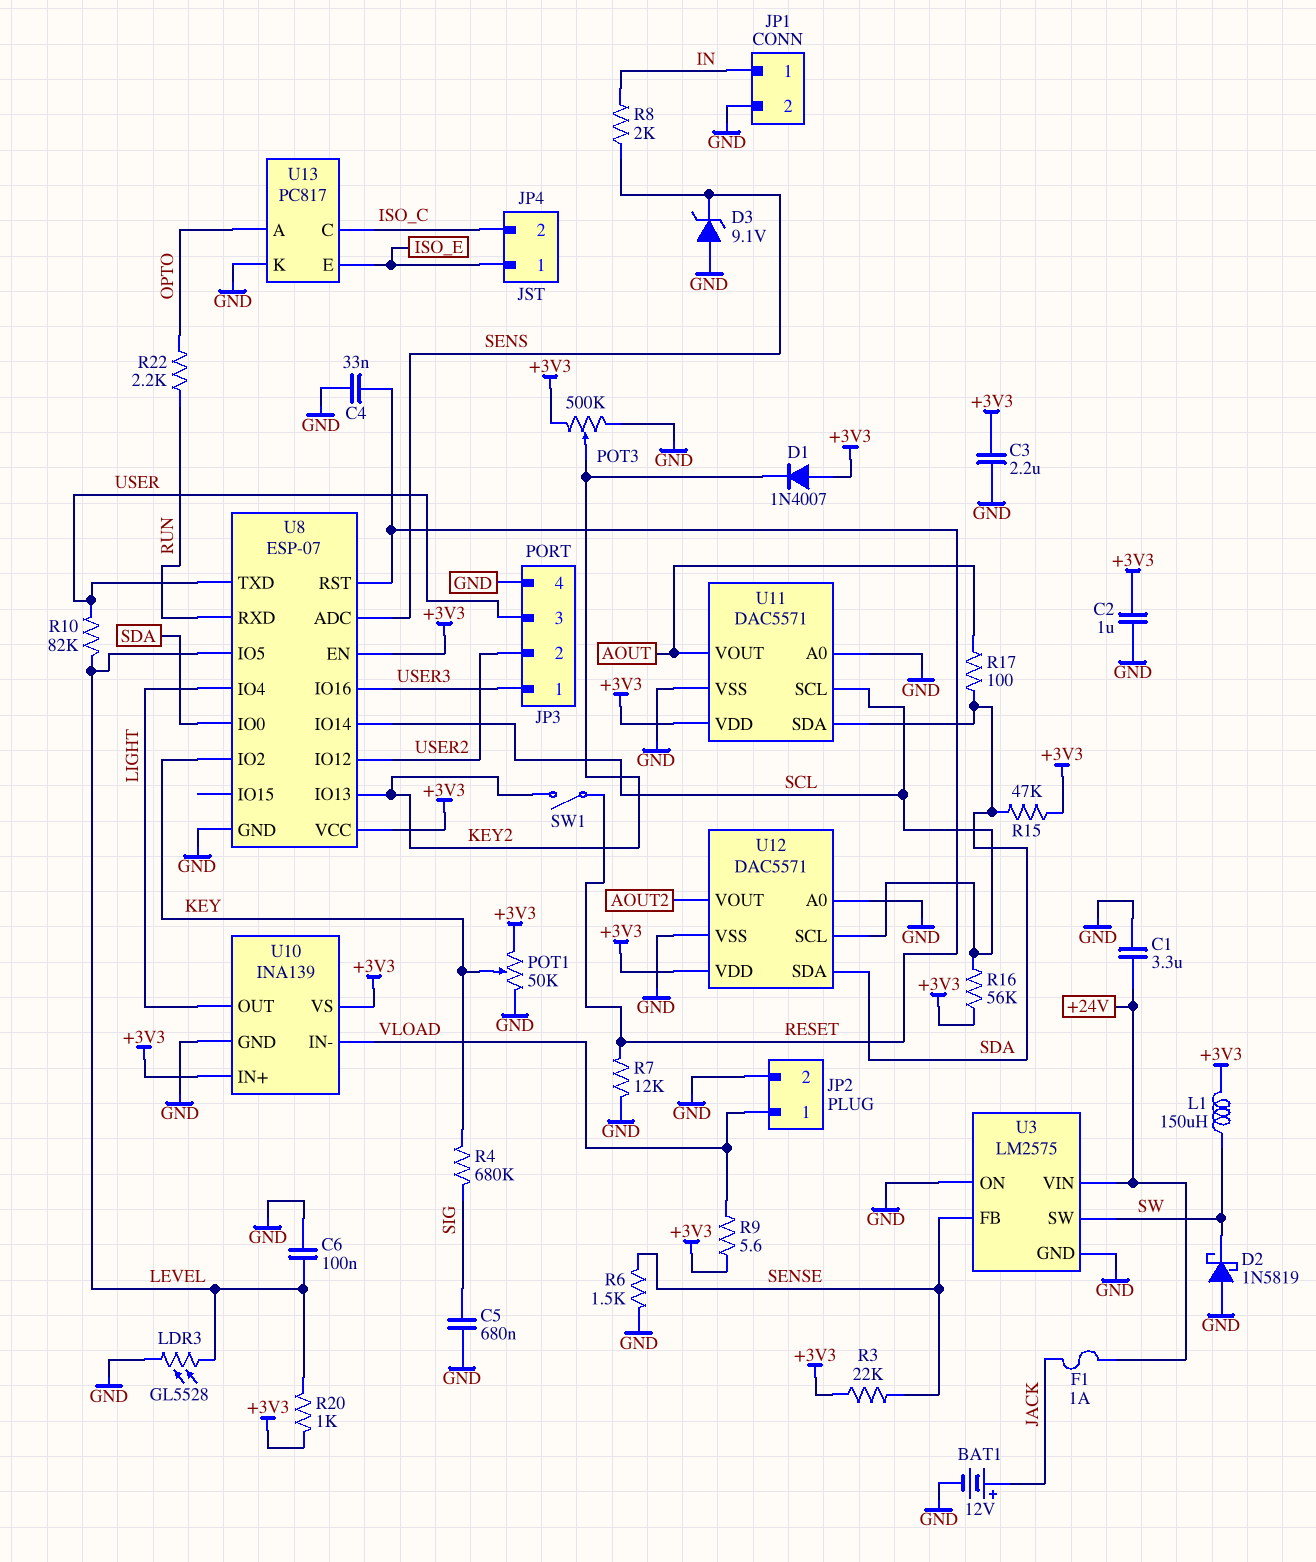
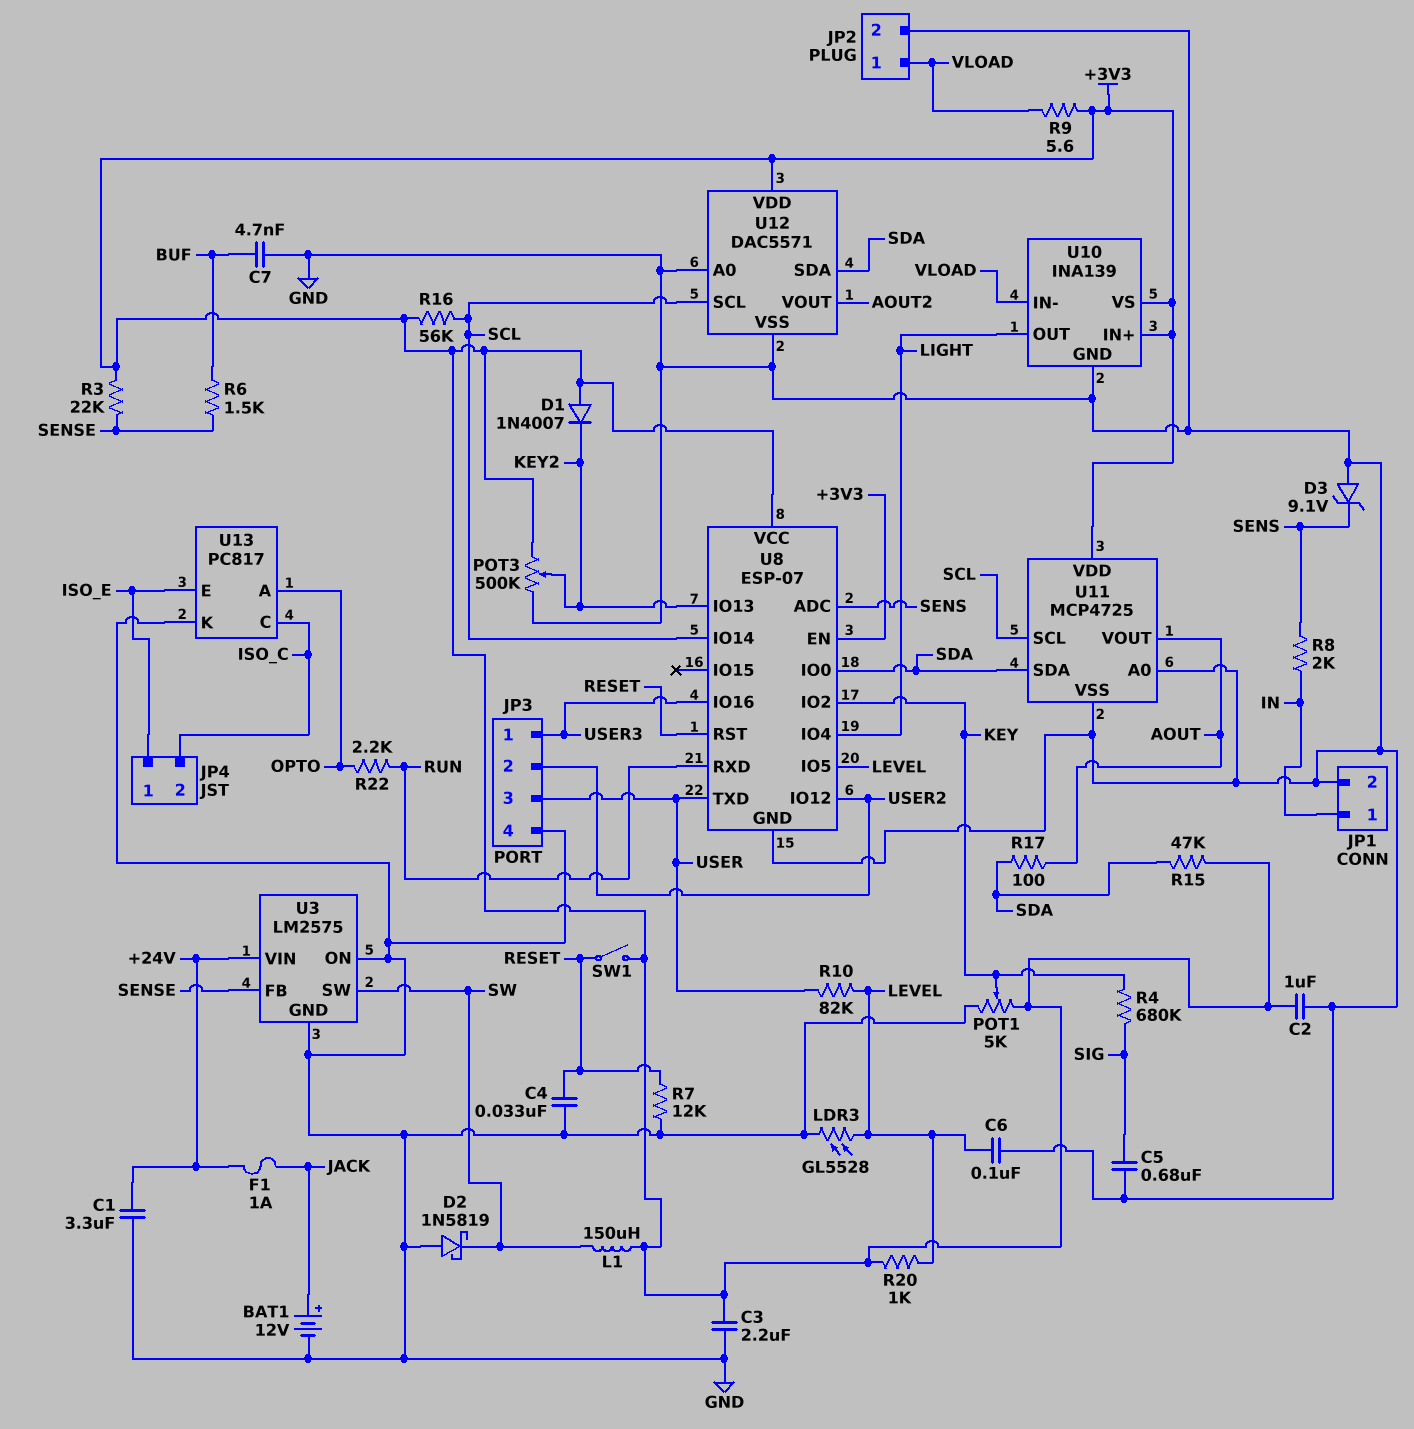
C7: none -> 4.7nF (BUF, GND)
POT1: 50k (+3V3, GND, wiper KEY) -> 5k (+3V3, GND, wiper KEY)
R6: 1.5k (GND, SENSE) -> 1.5k (BUF, SENSE)
SW1: switch (KEY2, RESET) -> switch (+3V3, RESET)
U11: DAC5571 -> MCP4725

